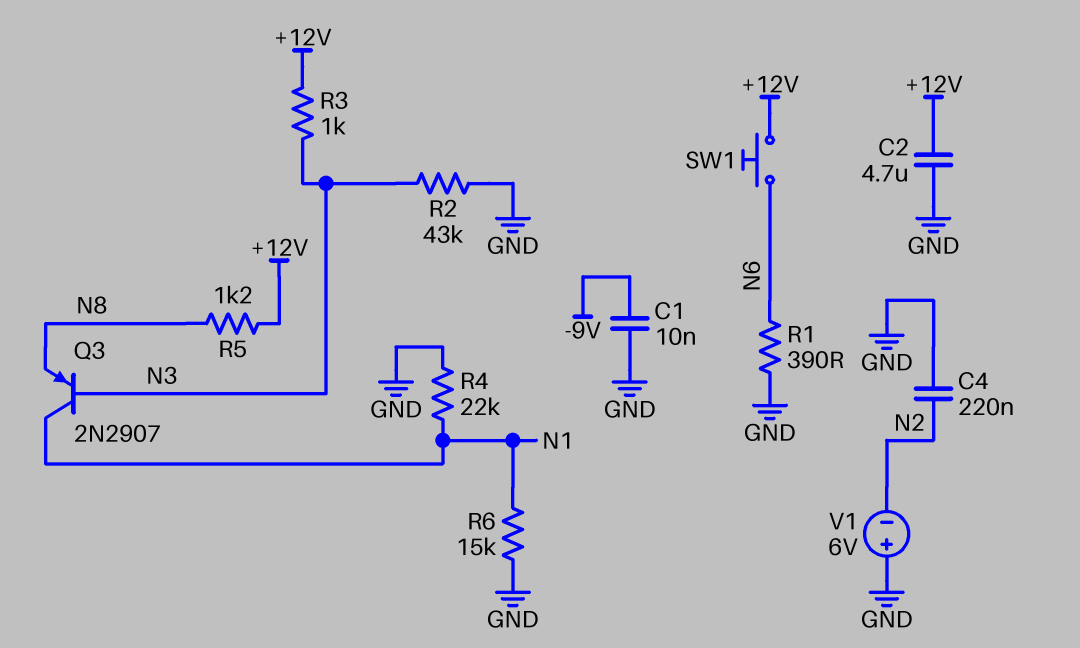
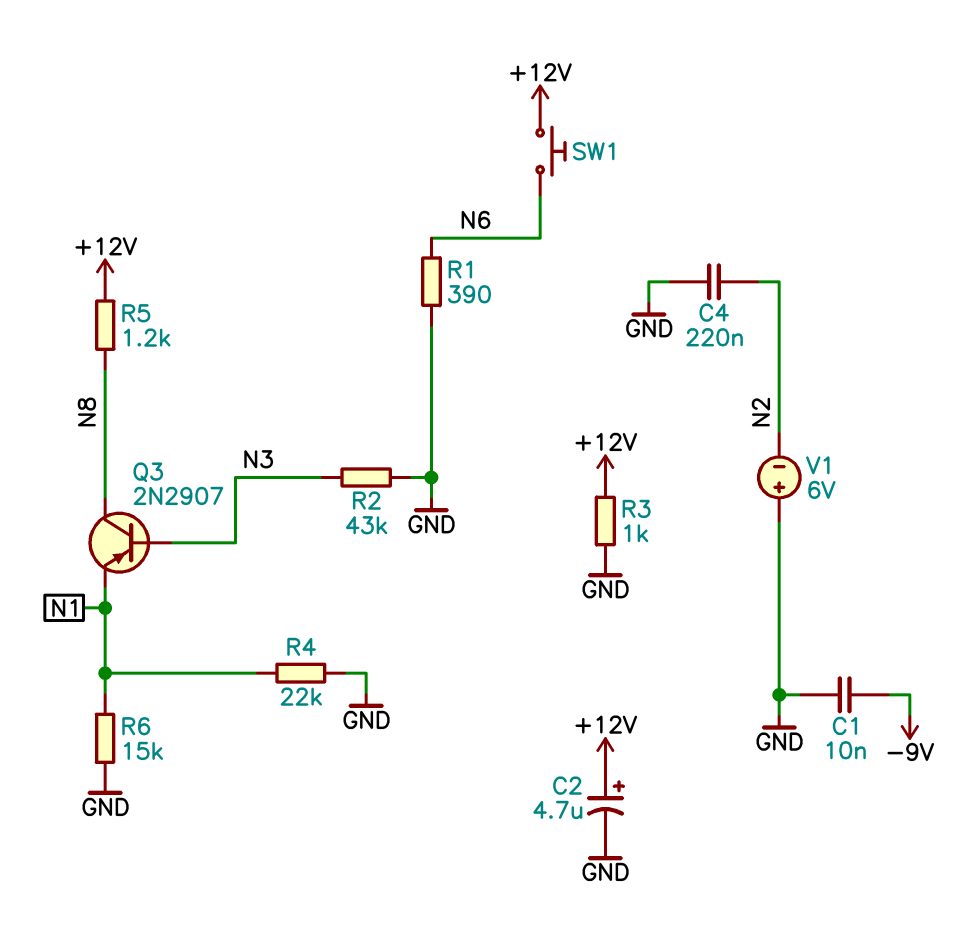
C2: 4.7uF (+12V, GND) -> 4.7uF (plus +12V, minus GND)
Q3: PNP 2N2907 (B N3, C N1, E N8) -> PNP 2N2907 (B N3, C N8, E N1)
R3: 1k (+12V, N3) -> 1k (+12V, GND)

